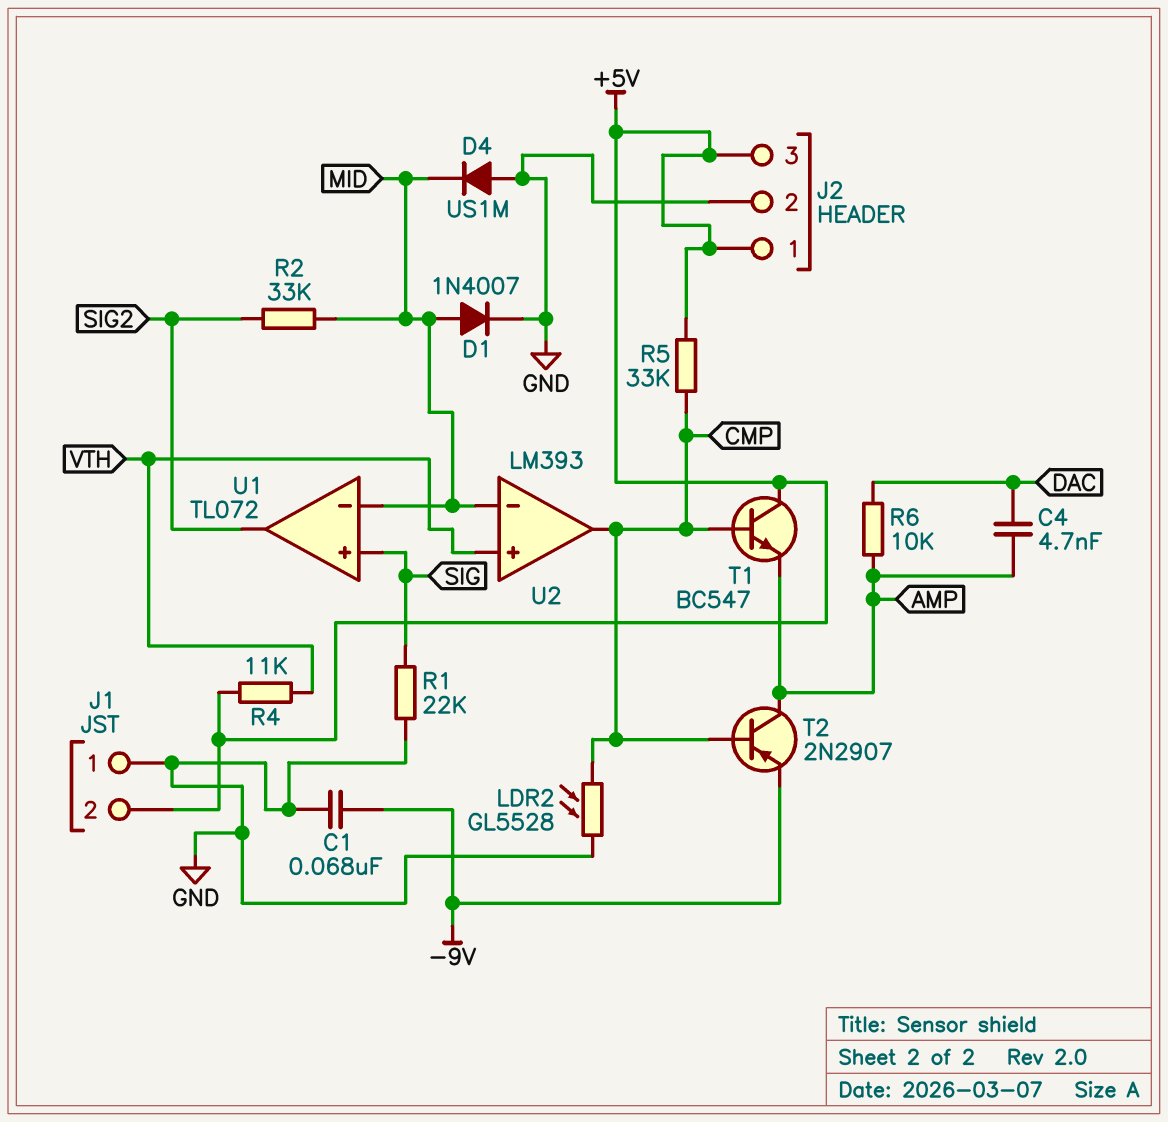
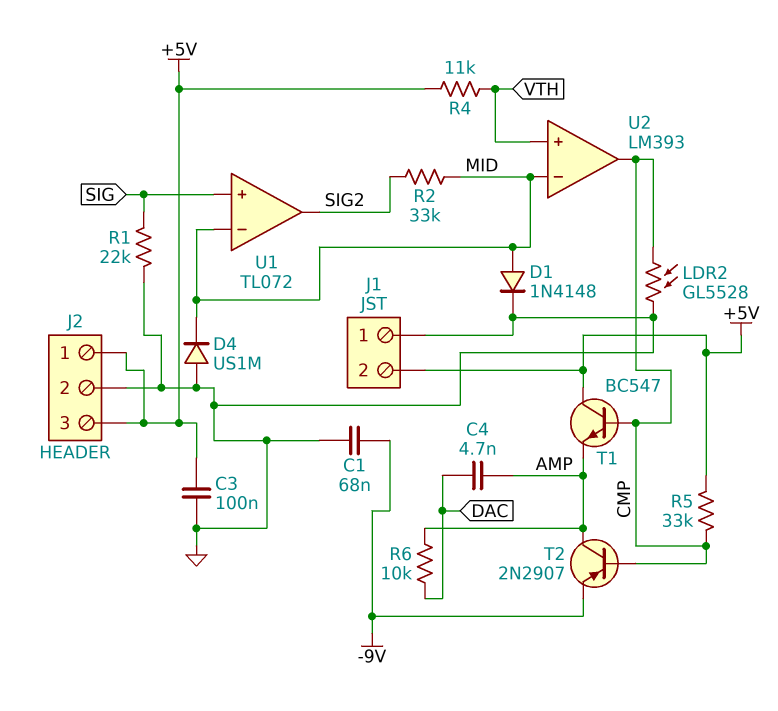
C3: none -> 100nF (+5V, GND)
D1: diode 1N4007 (A MID, K GND) -> diode 1N4148 (A MID, K GND)

